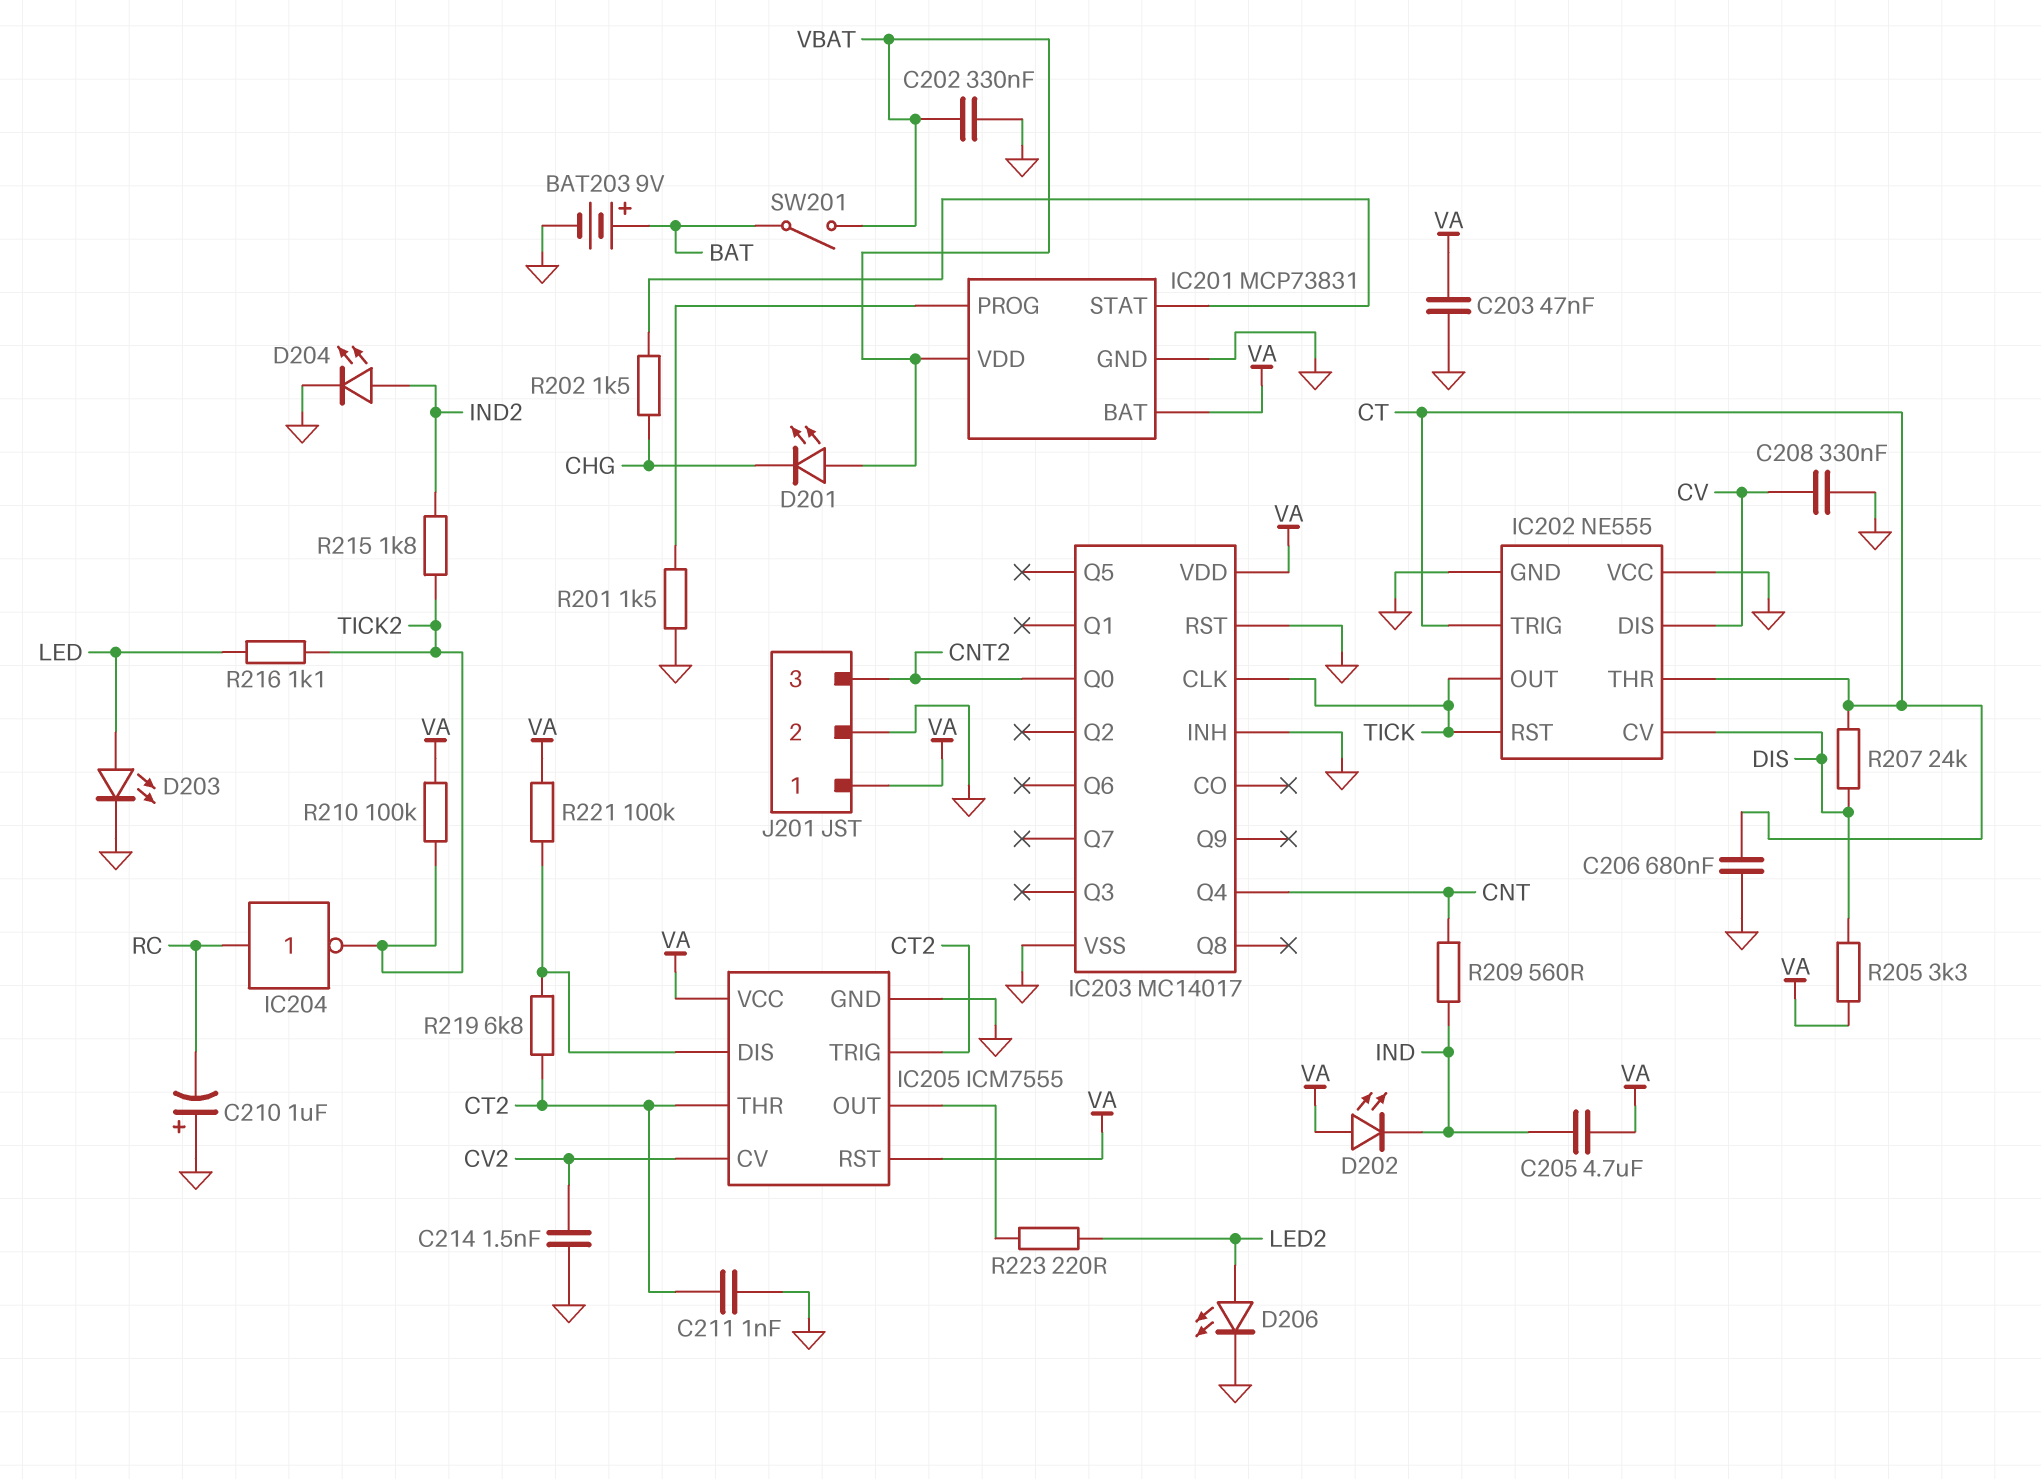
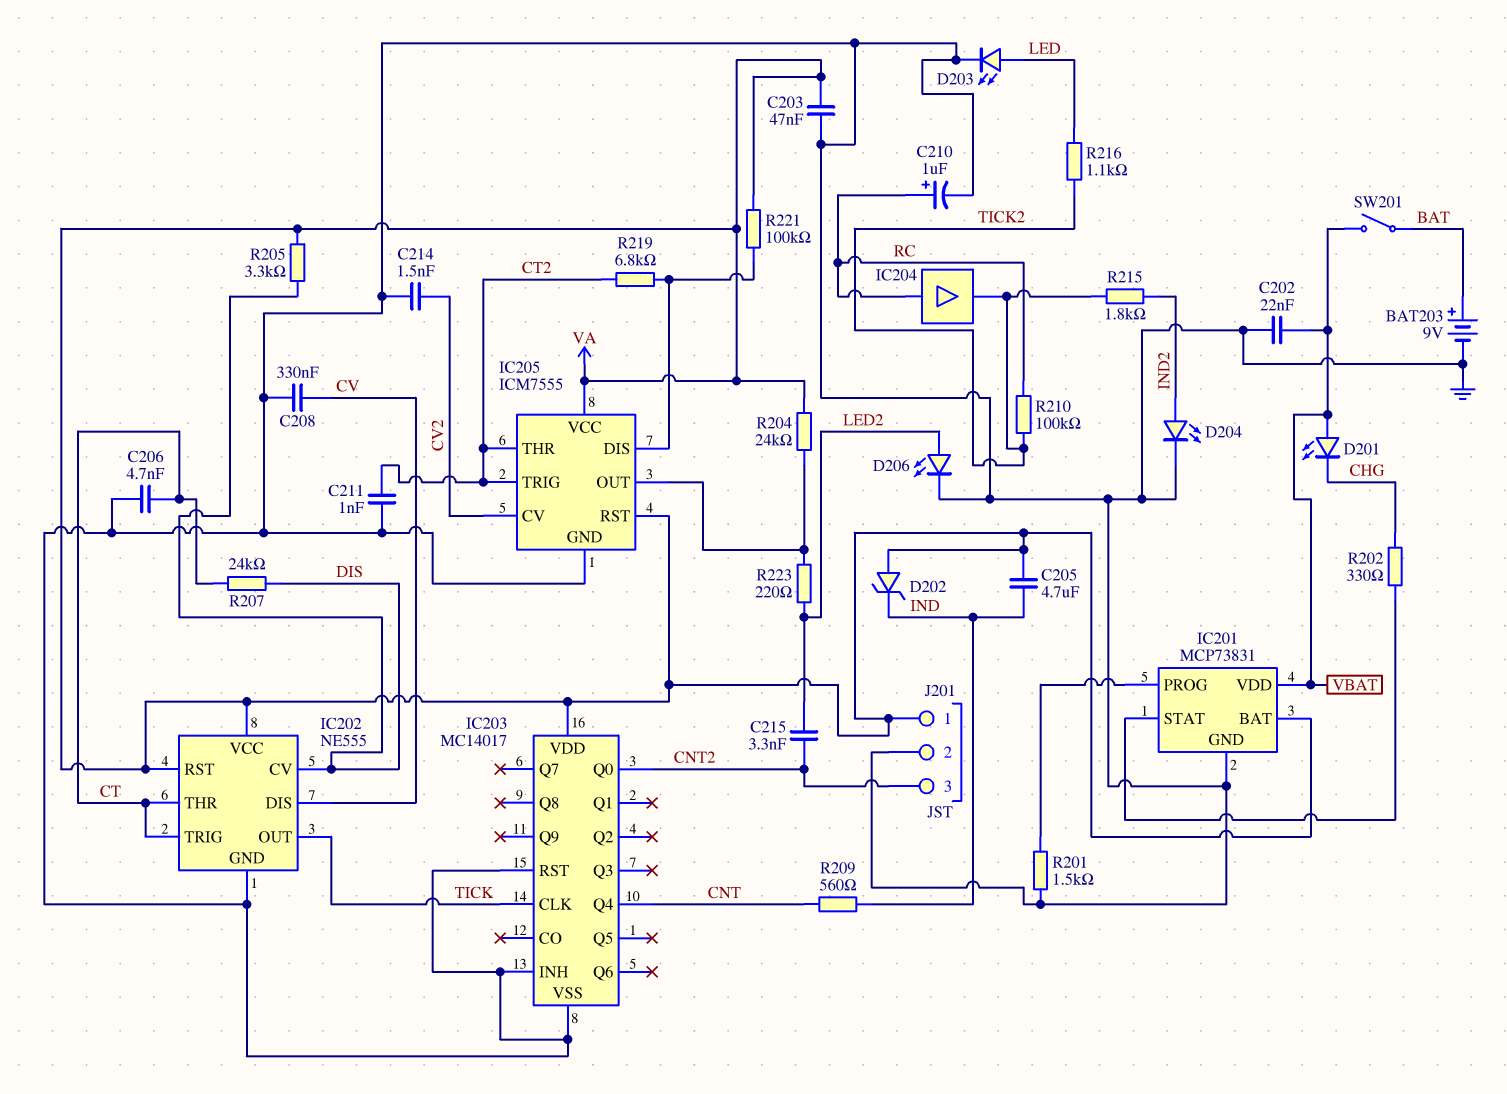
C202: 330nF (GND, VBAT) -> 22nF (GND, VBAT)
C206: 680nF (CT, GND) -> 4.7nF (CT, GND)
C210: 1uF (plus GND, minus RC) -> 1uF (plus RC, minus GND)
C215: none -> 3.3nF (CNT2, LED2)
D202: LED (A VA, K IND) -> zener (A VA, K IND)
IC202 pin RST: TICK -> VA
IC202 pin VCC: GND -> VA
IC204: NOT (in RC, out TICK2) -> buffer (in RC, out TICK2)
R202: 1.5k (CHG, IC201/STAT) -> 330 (CHG, IC201/STAT)
R204: none -> 24k (IC205/OUT, VA)
R210: 100k (TICK2, VA) -> 100k (RC, TICK2)

